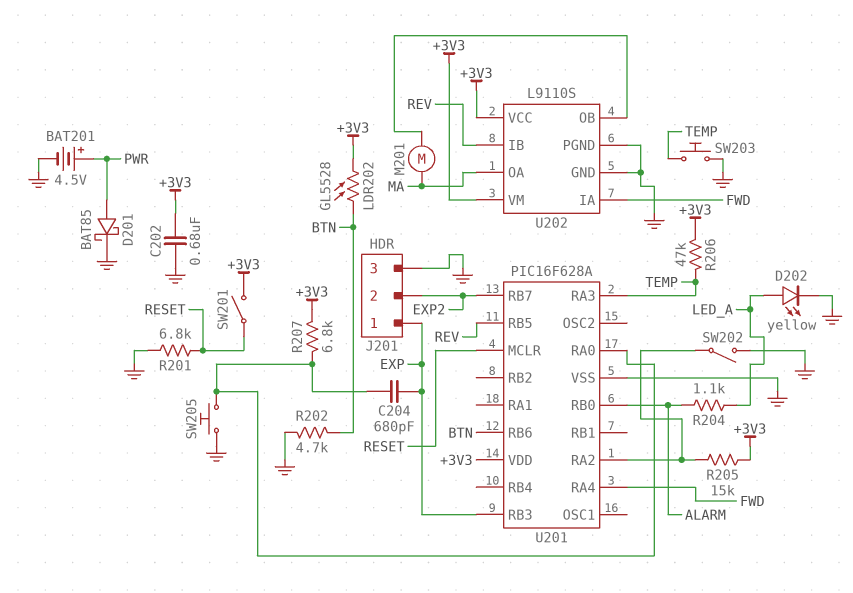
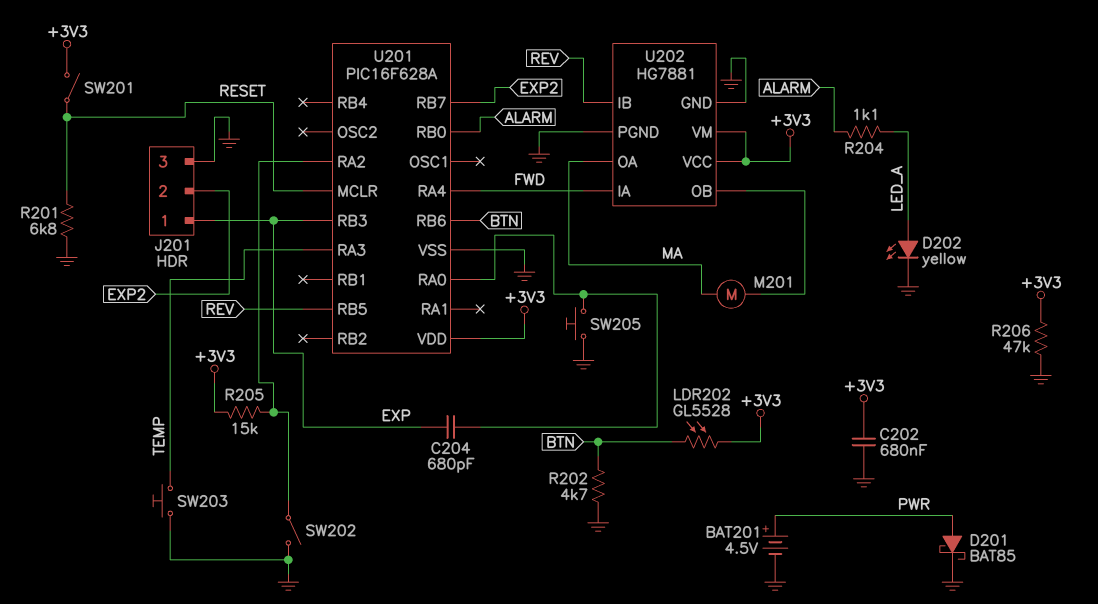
R206: 47k (+3V3, TEMP) -> 47k (+3V3, GND)
R207: 6.8k (+3V3, U201/RA0) -> none
U202: L9110S -> HG7881

